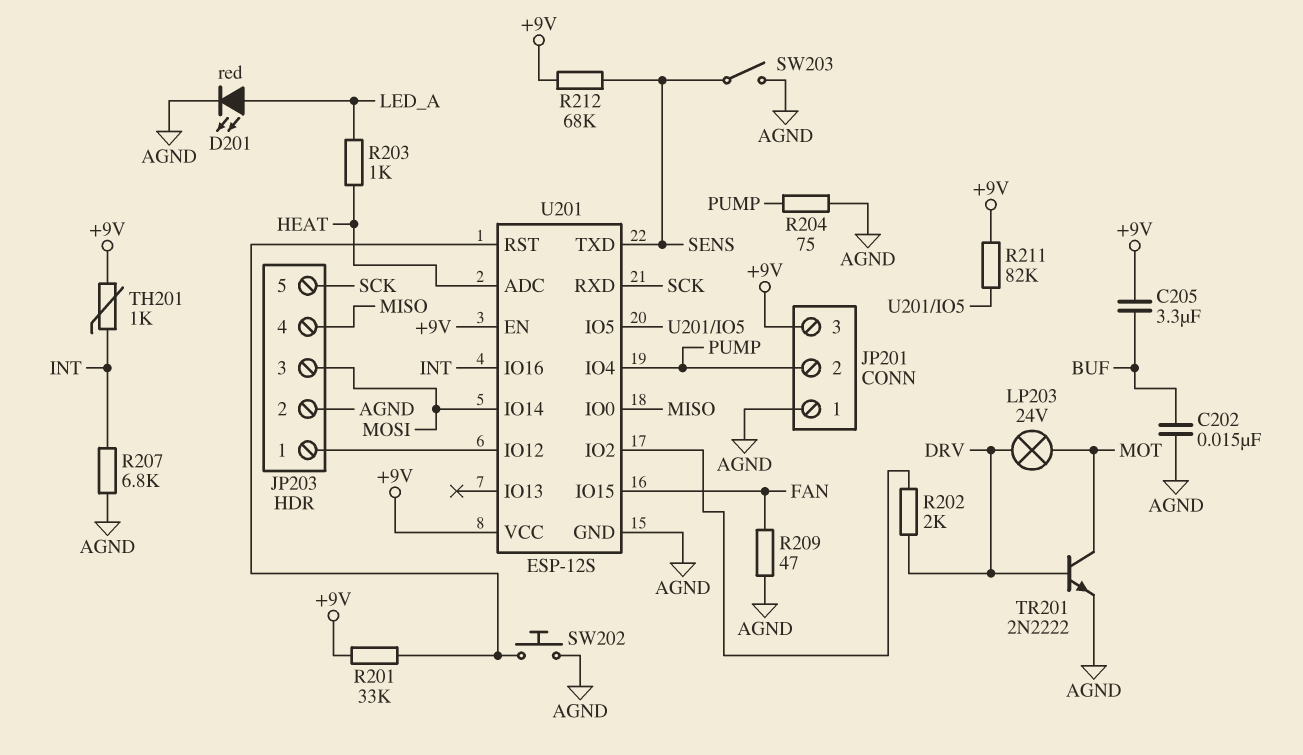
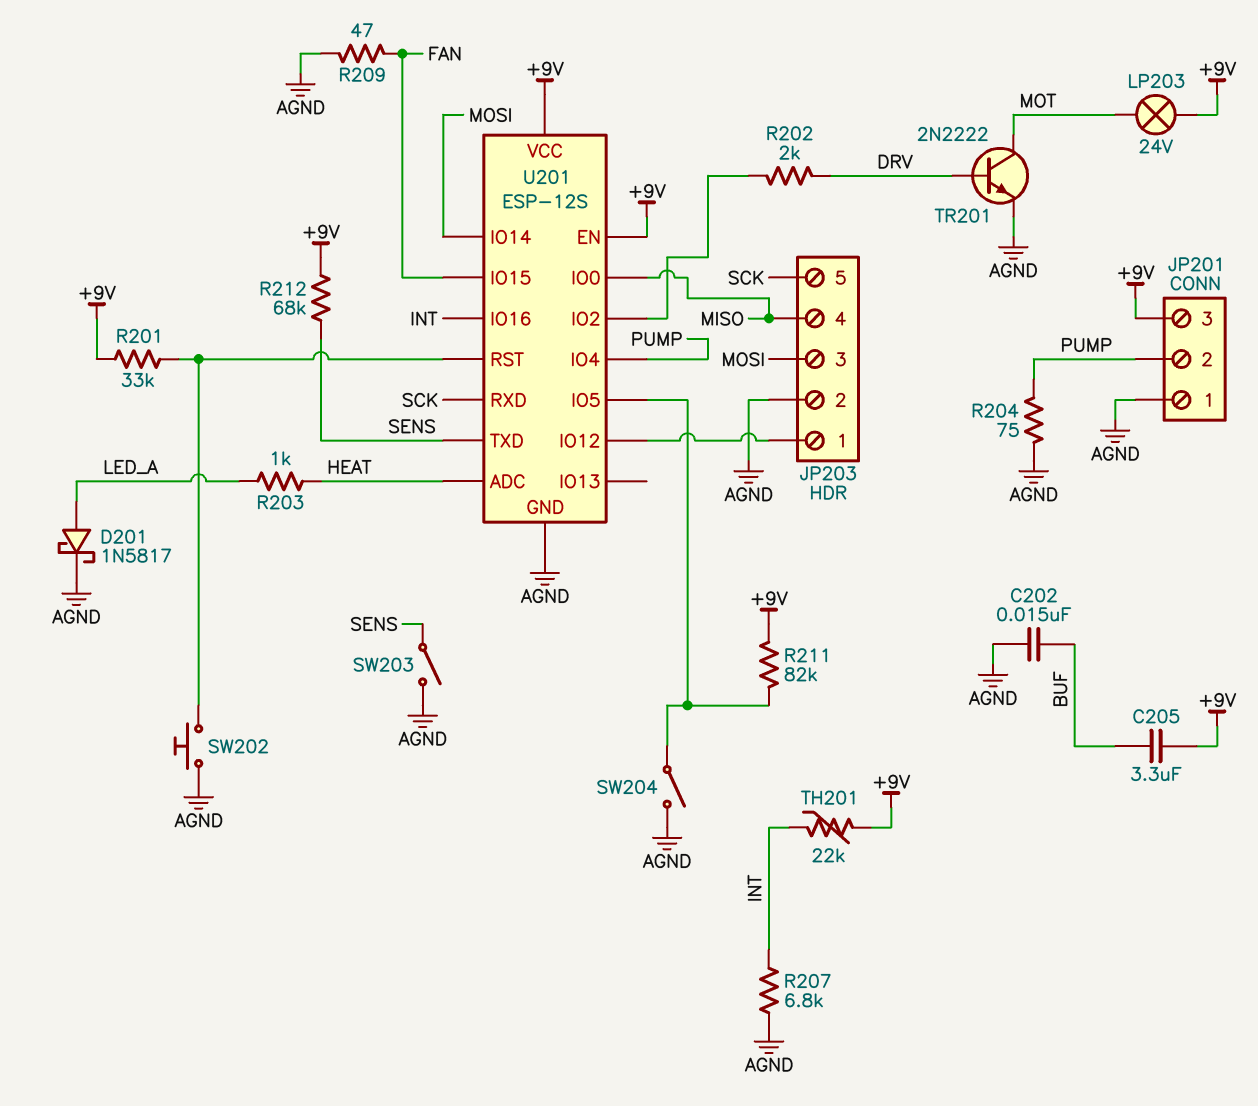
D201: LED red (A LED_A, K AGND) -> schottky 1N5817 (A LED_A, K AGND)
LP203: lamp 24V (DRV, MOT) -> lamp 24V (+9V, MOT)
SW204: none -> switch (AGND, U201/IO5)
TH201: 1k (+9V, INT) -> 22k (+9V, INT)

